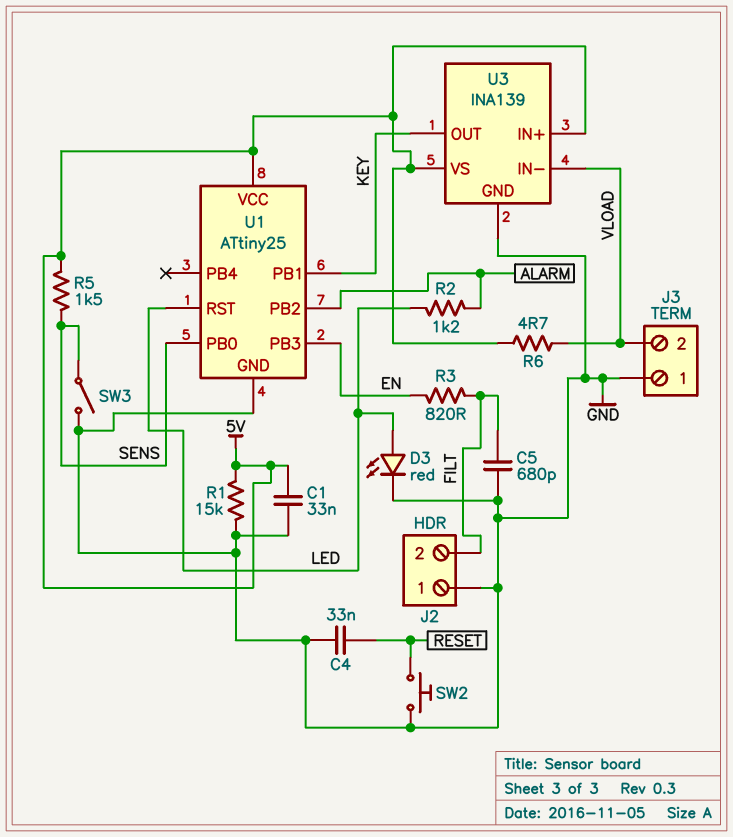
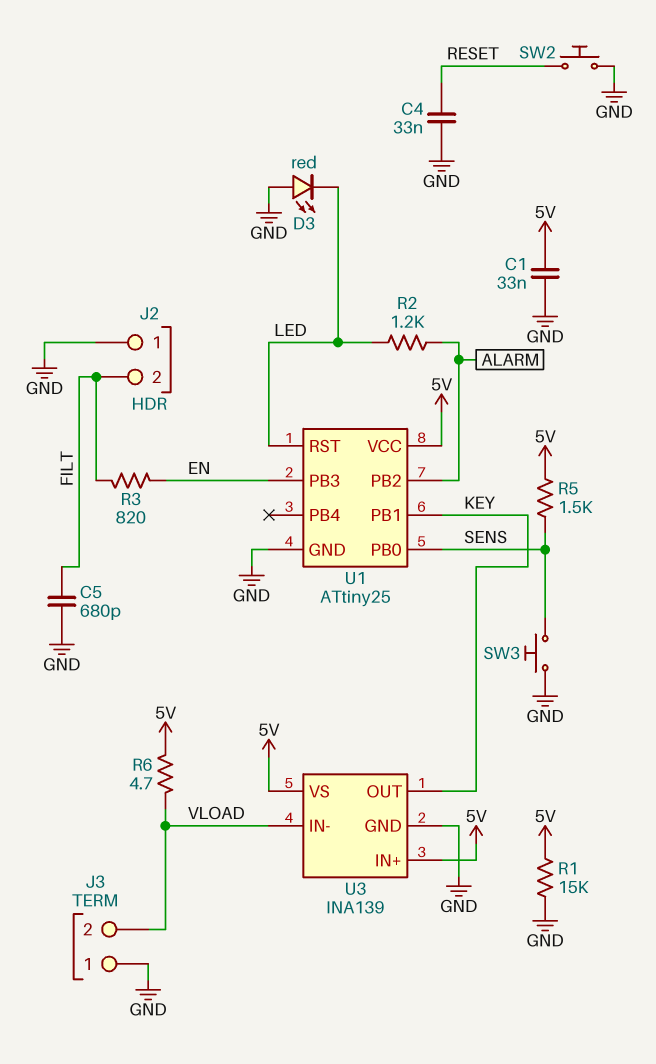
D3: LED red (A LED, K GND) -> LED red (A GND, K LED)
SW3: switch (GND, SENS) -> button (GND, SENS)

